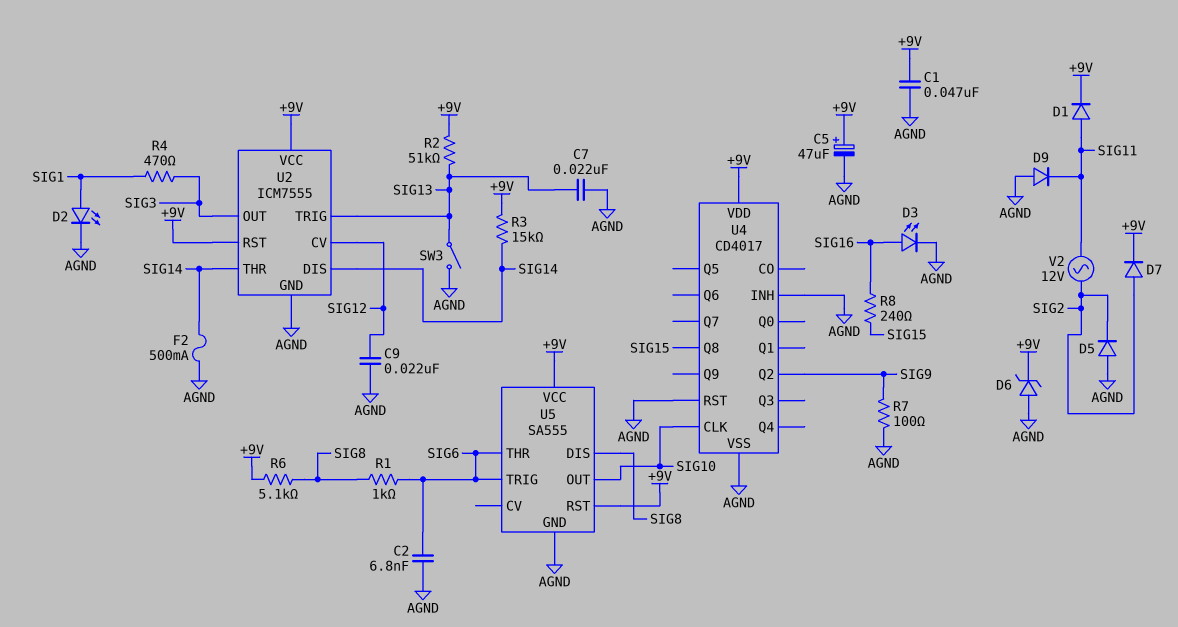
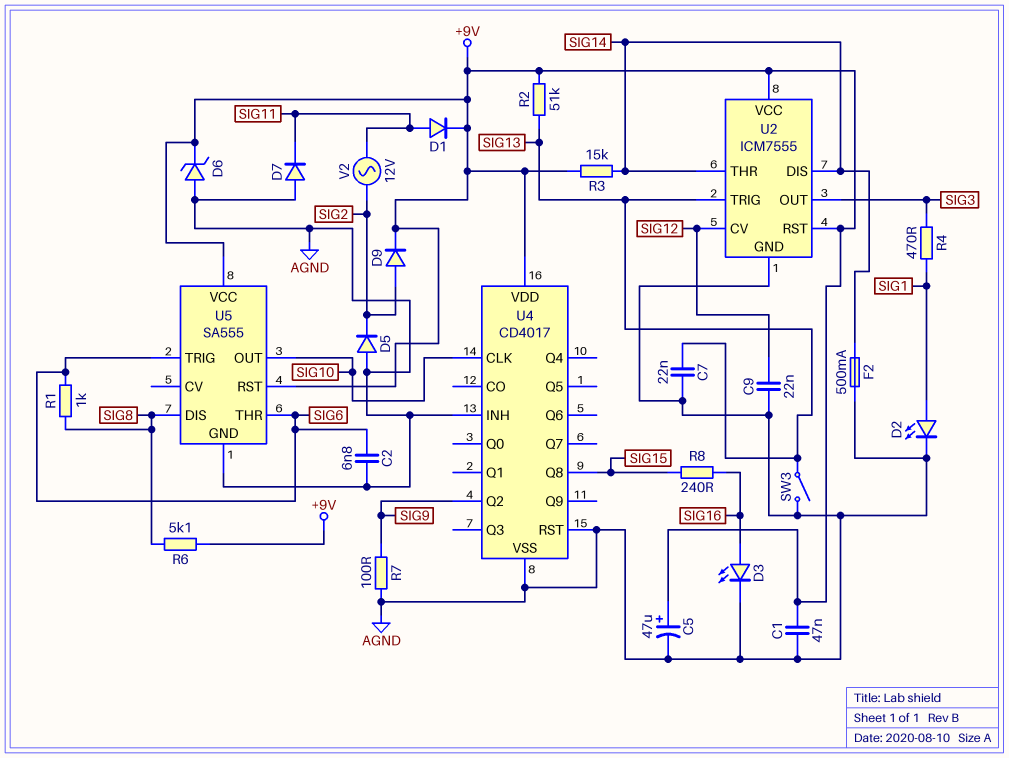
D7: diode (A SIG2, K +9V) -> diode (A AGND, K SIG11)
D9: diode (A AGND, K SIG11) -> diode (A SIG2, K +9V)

